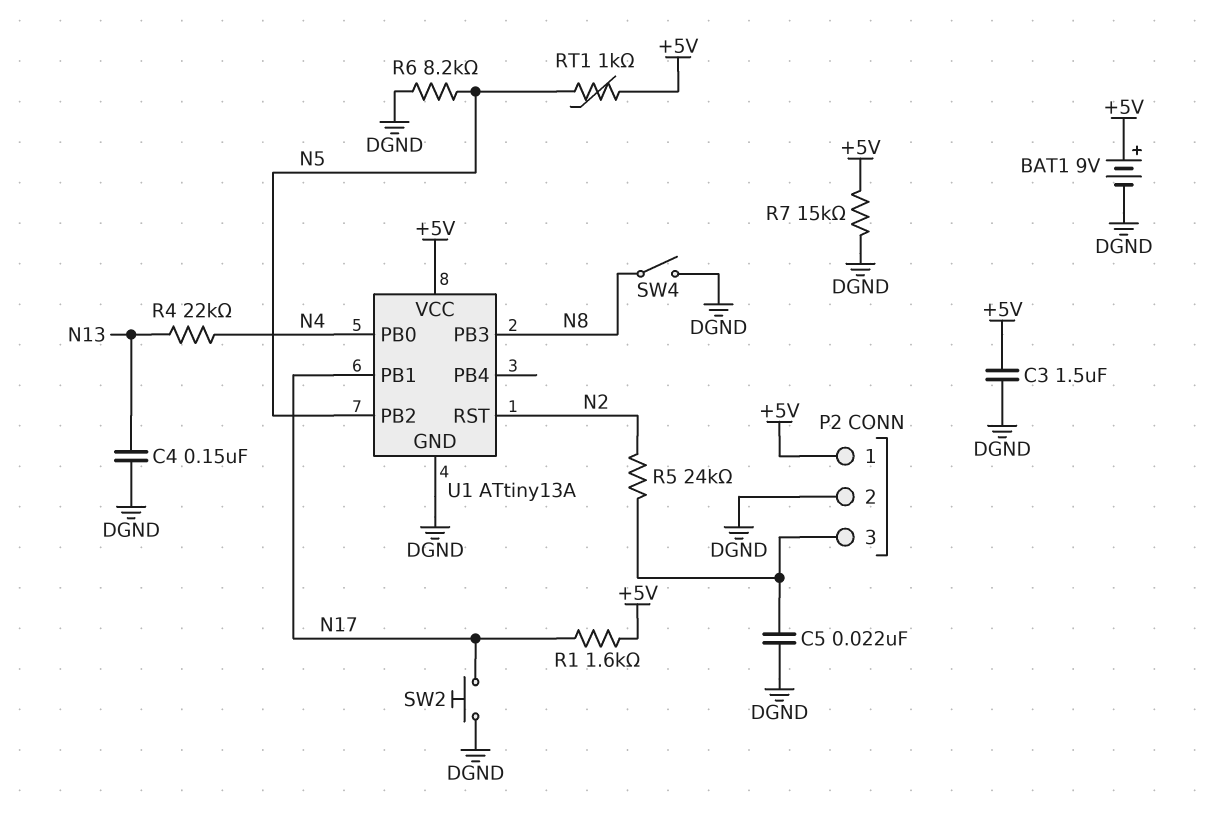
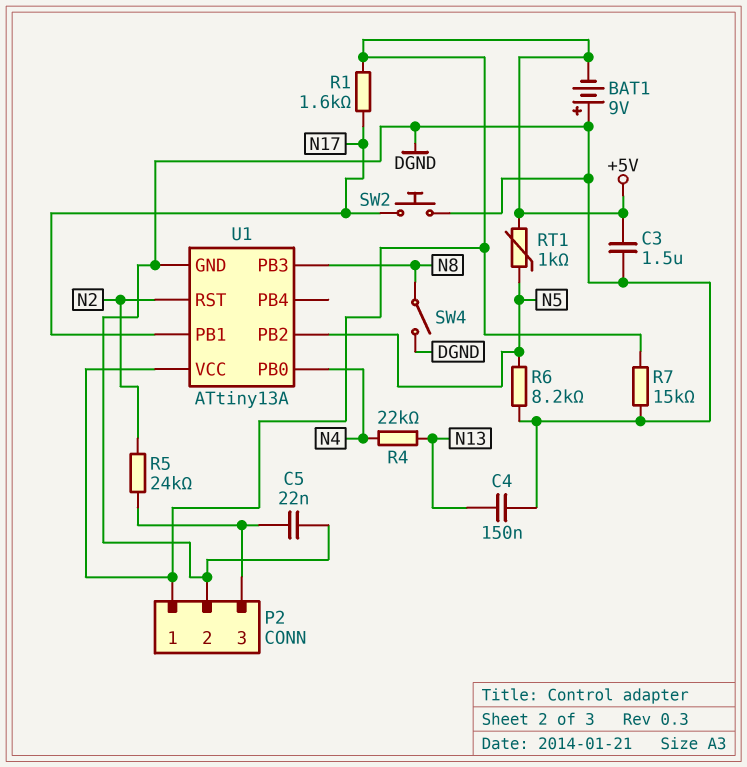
BAT1: 9V (plus +5V, minus DGND) -> 9V (plus DGND, minus +5V)

